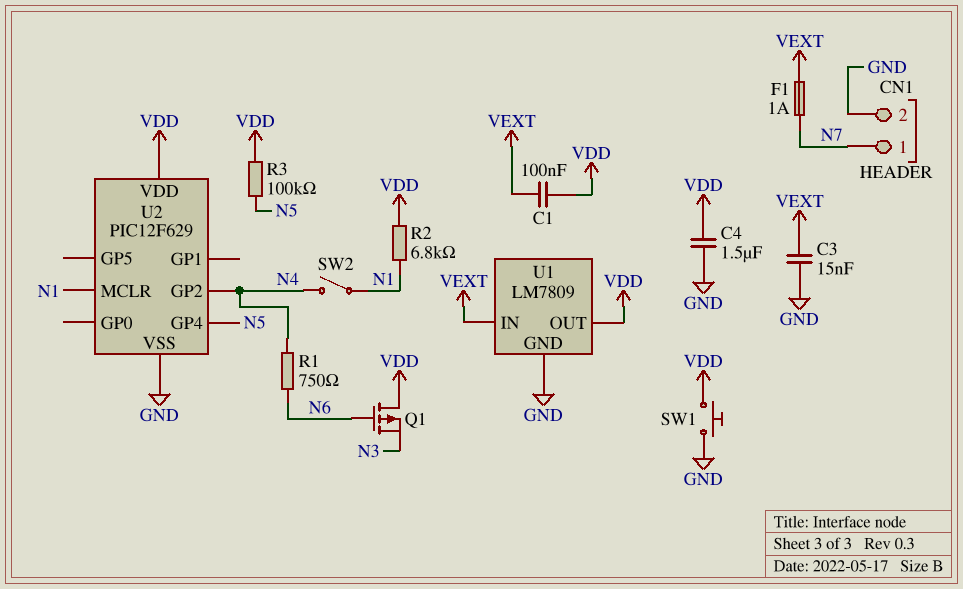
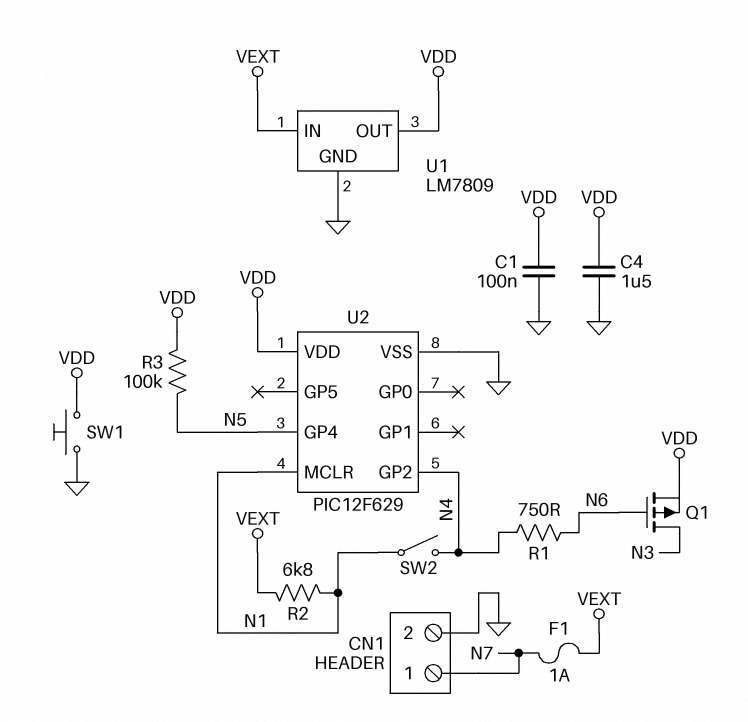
C1: 100nF (VDD, VEXT) -> 100nF (GND, VDD)
C3: 15nF (GND, VEXT) -> none
Q1: PMOS (G N6, D VDD, S N3) -> PMOS (G N6, D N3, S VDD)
R2: 6.8k (N1, VDD) -> 6.8k (N1, VEXT)

